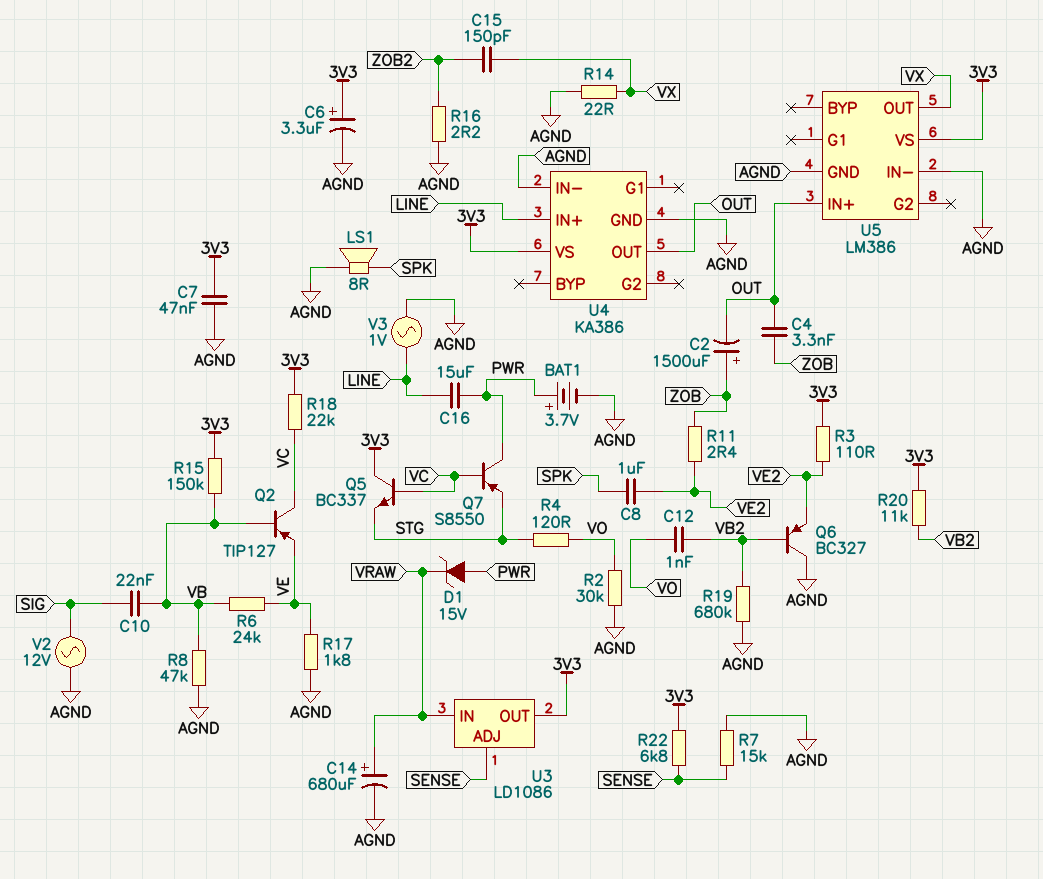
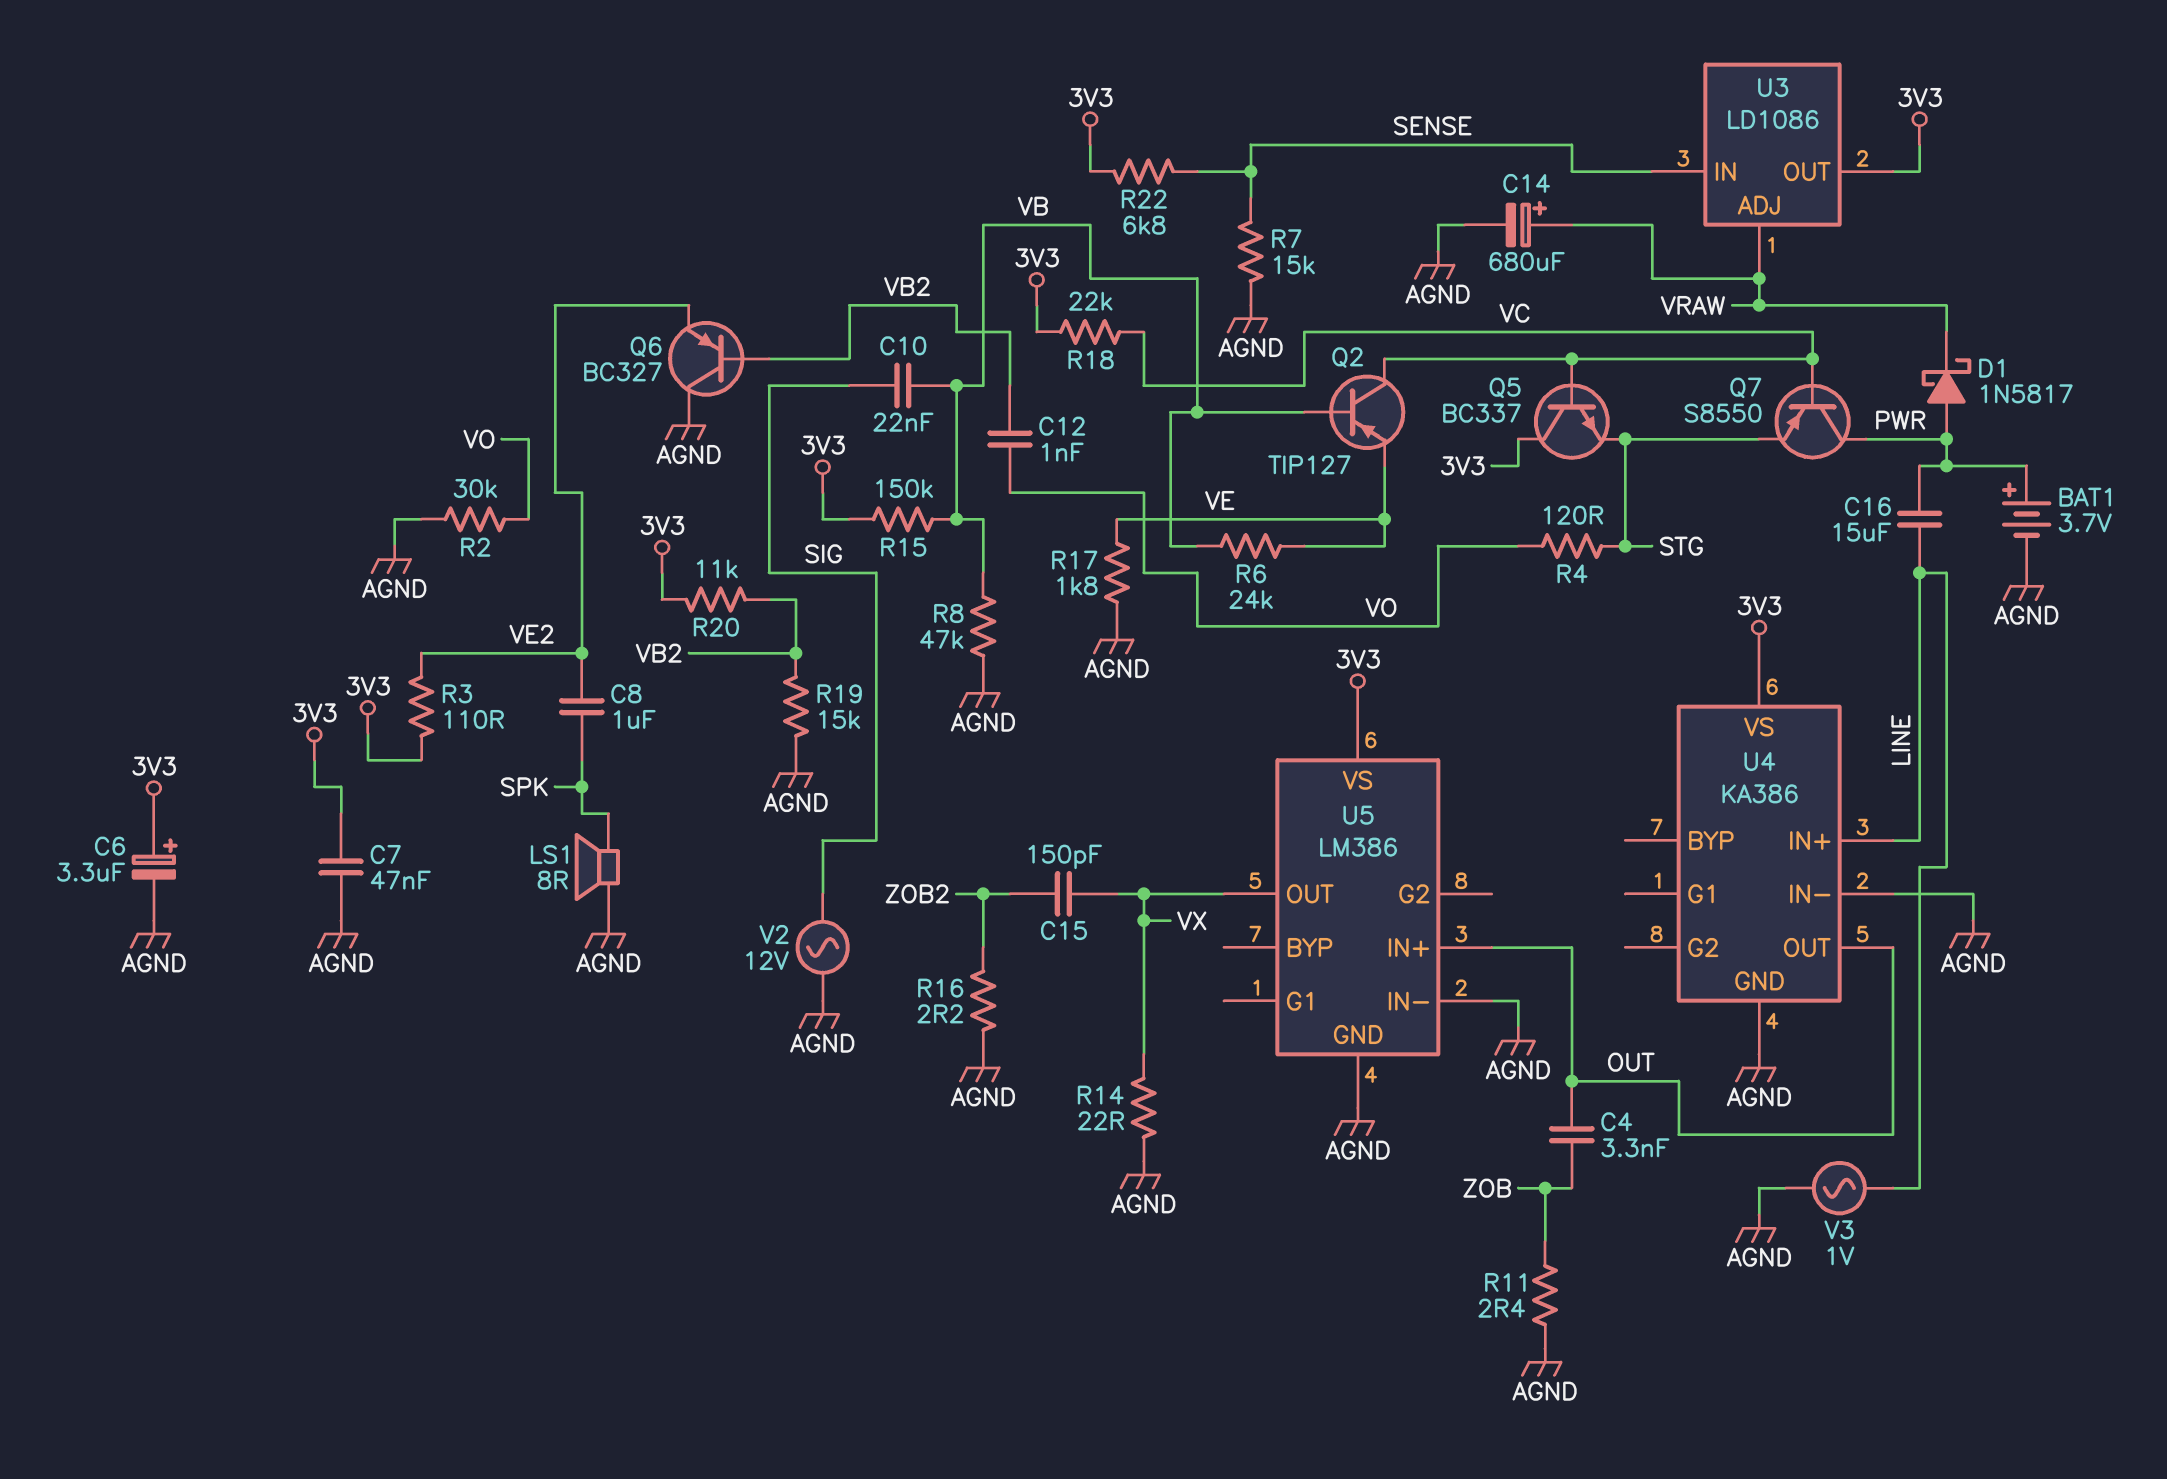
C2: 1500uF (plus ZOB, minus OUT) -> none
D1: zener 15V (A PWR, K VRAW) -> schottky 1N5817 (A PWR, K VRAW)
R11: 2.4 (VE2, ZOB) -> 2.4 (AGND, ZOB)
R19: 680k (AGND, VB2) -> 15k (AGND, VB2)
U3 pin ADJ: SENSE -> VRAW
U3 pin IN: VRAW -> SENSE

